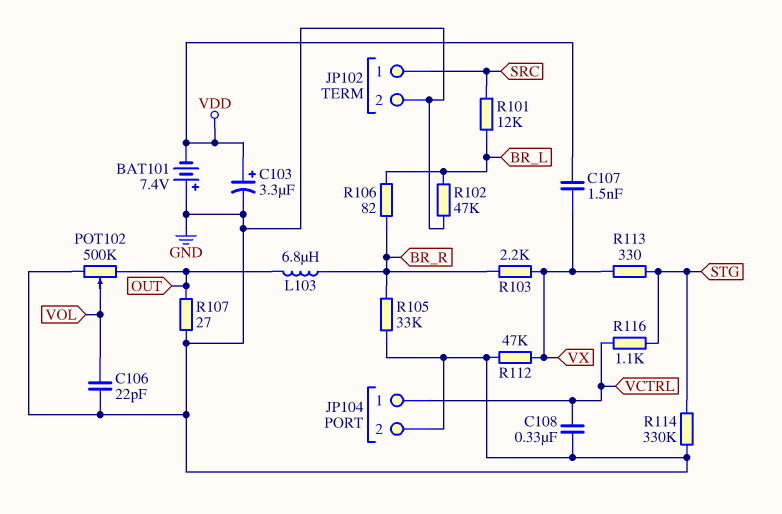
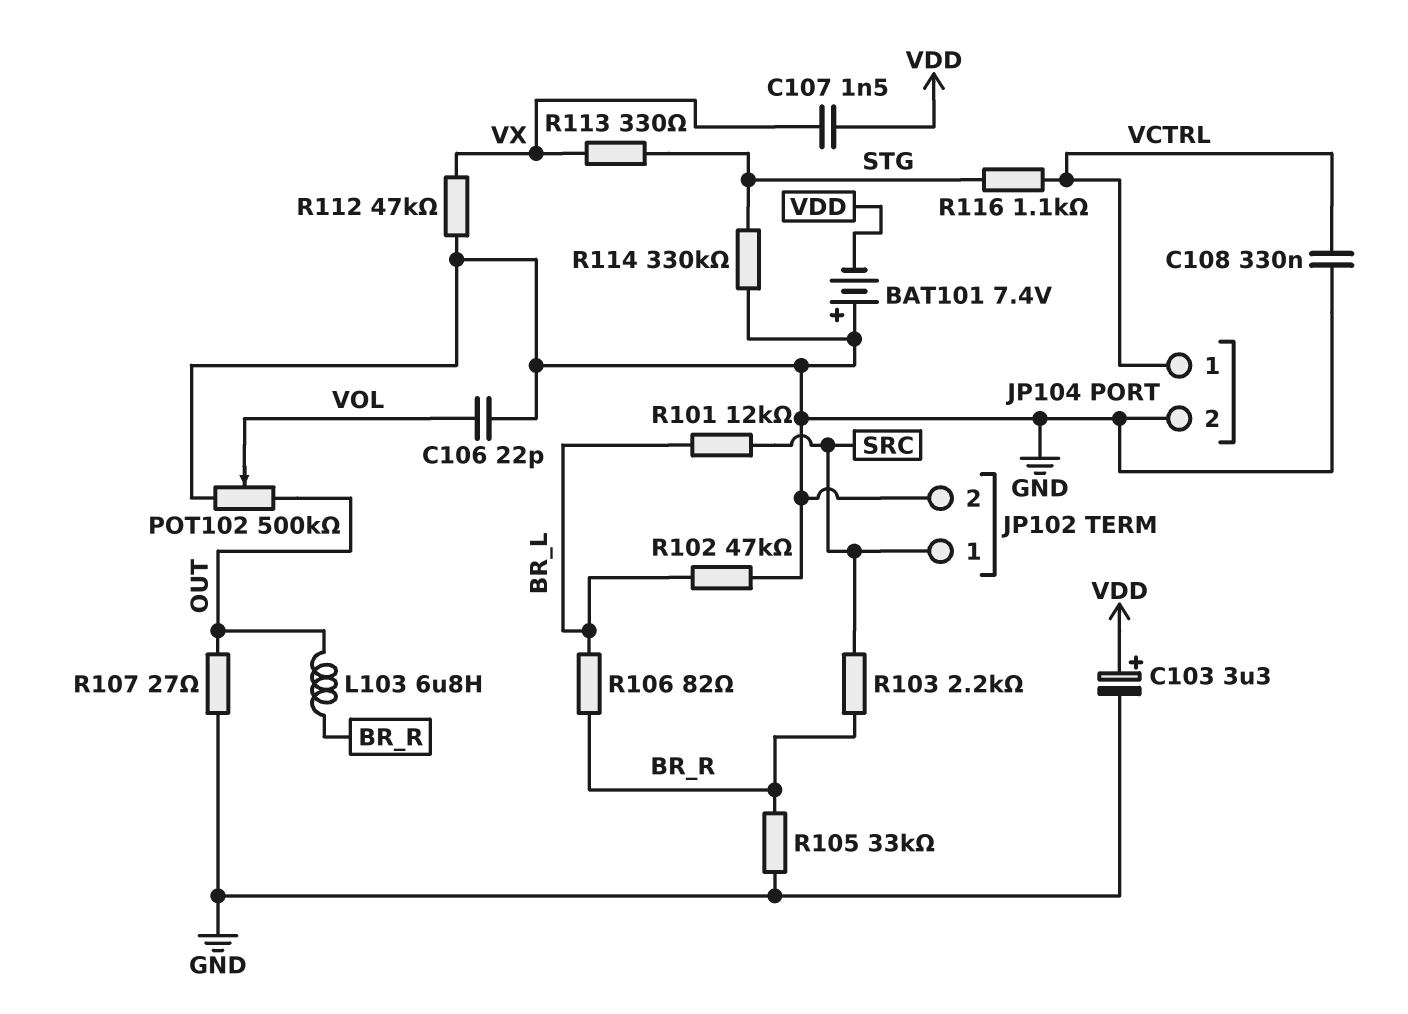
R103: 2.2k (BR_R, VX) -> 2.2k (BR_R, SRC)

